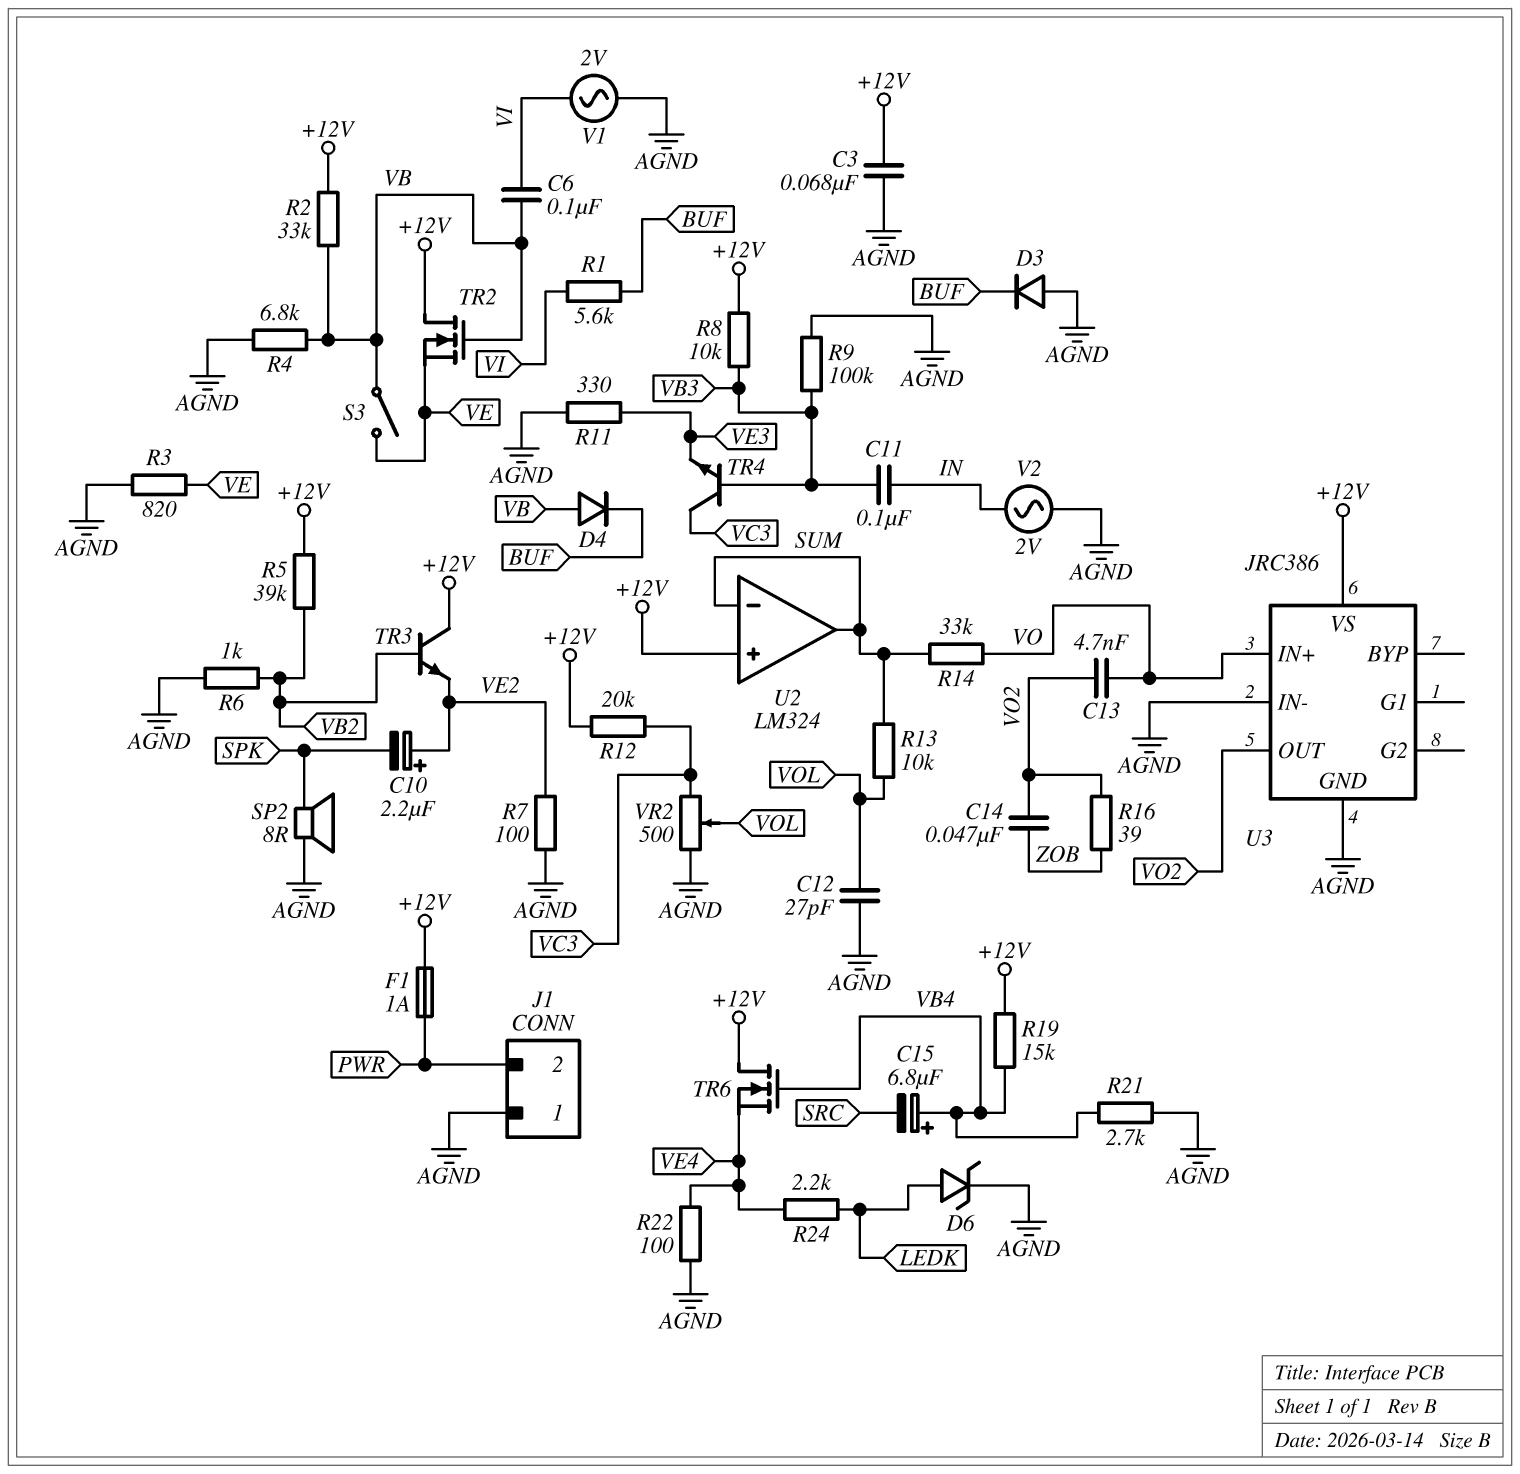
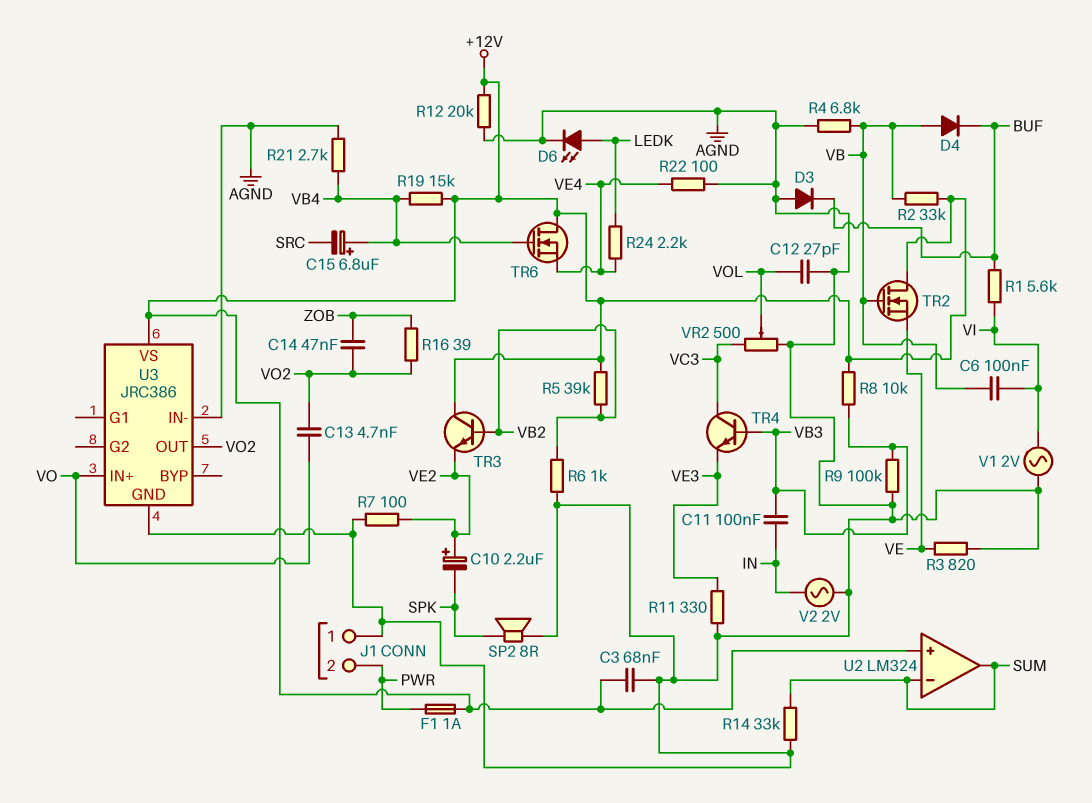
D6: zener (A LEDK, K AGND) -> LED (A LEDK, K AGND)
R12: 20k (+12V, VC3) -> 20k (+12V, AGND)
R13: 10k (SUM, VOL) -> none
R14: 33k (SUM, VO) -> 33k (AGND, SUM)
S3: switch (VB, VE) -> none

